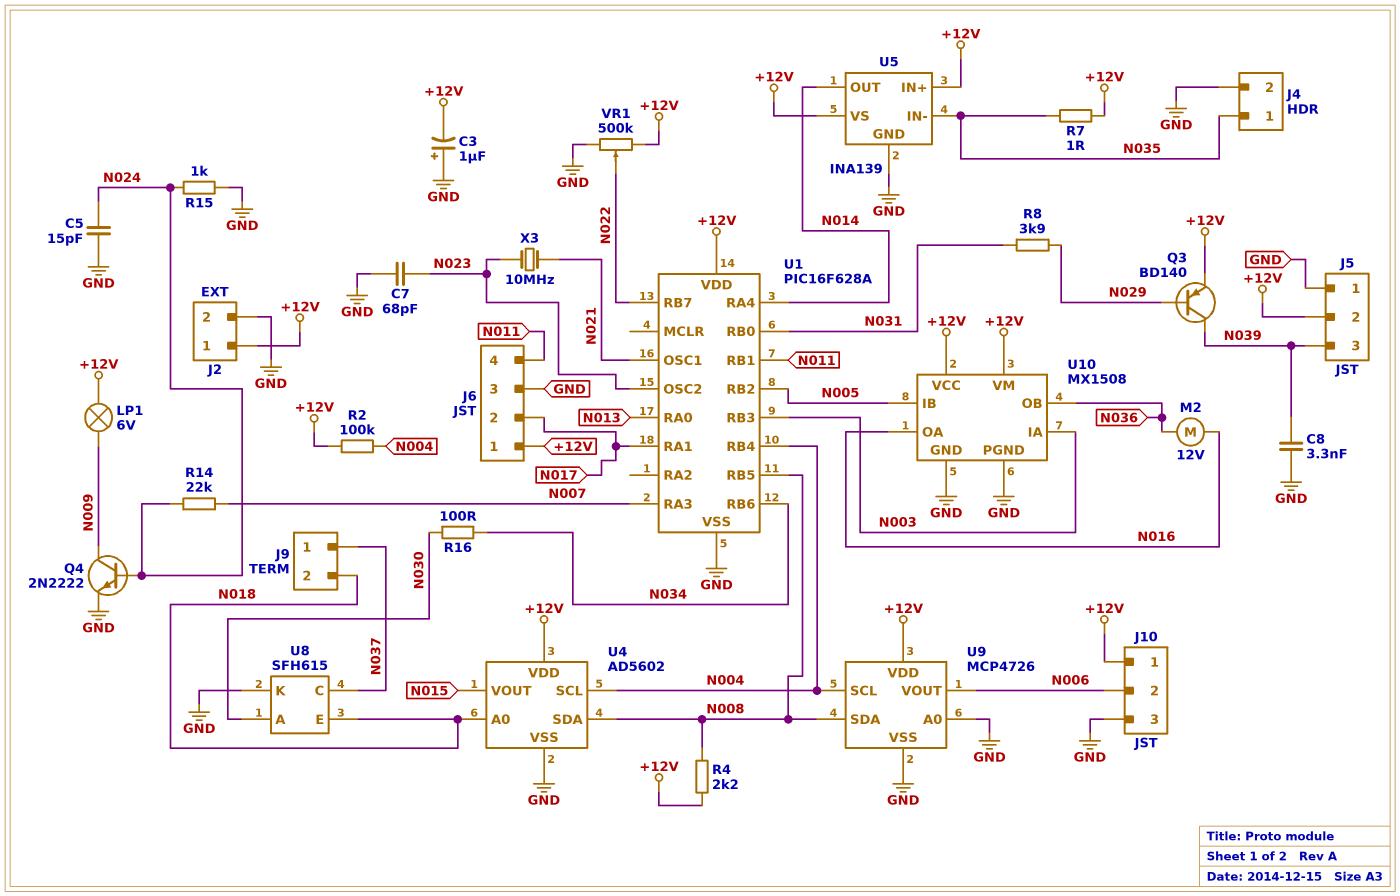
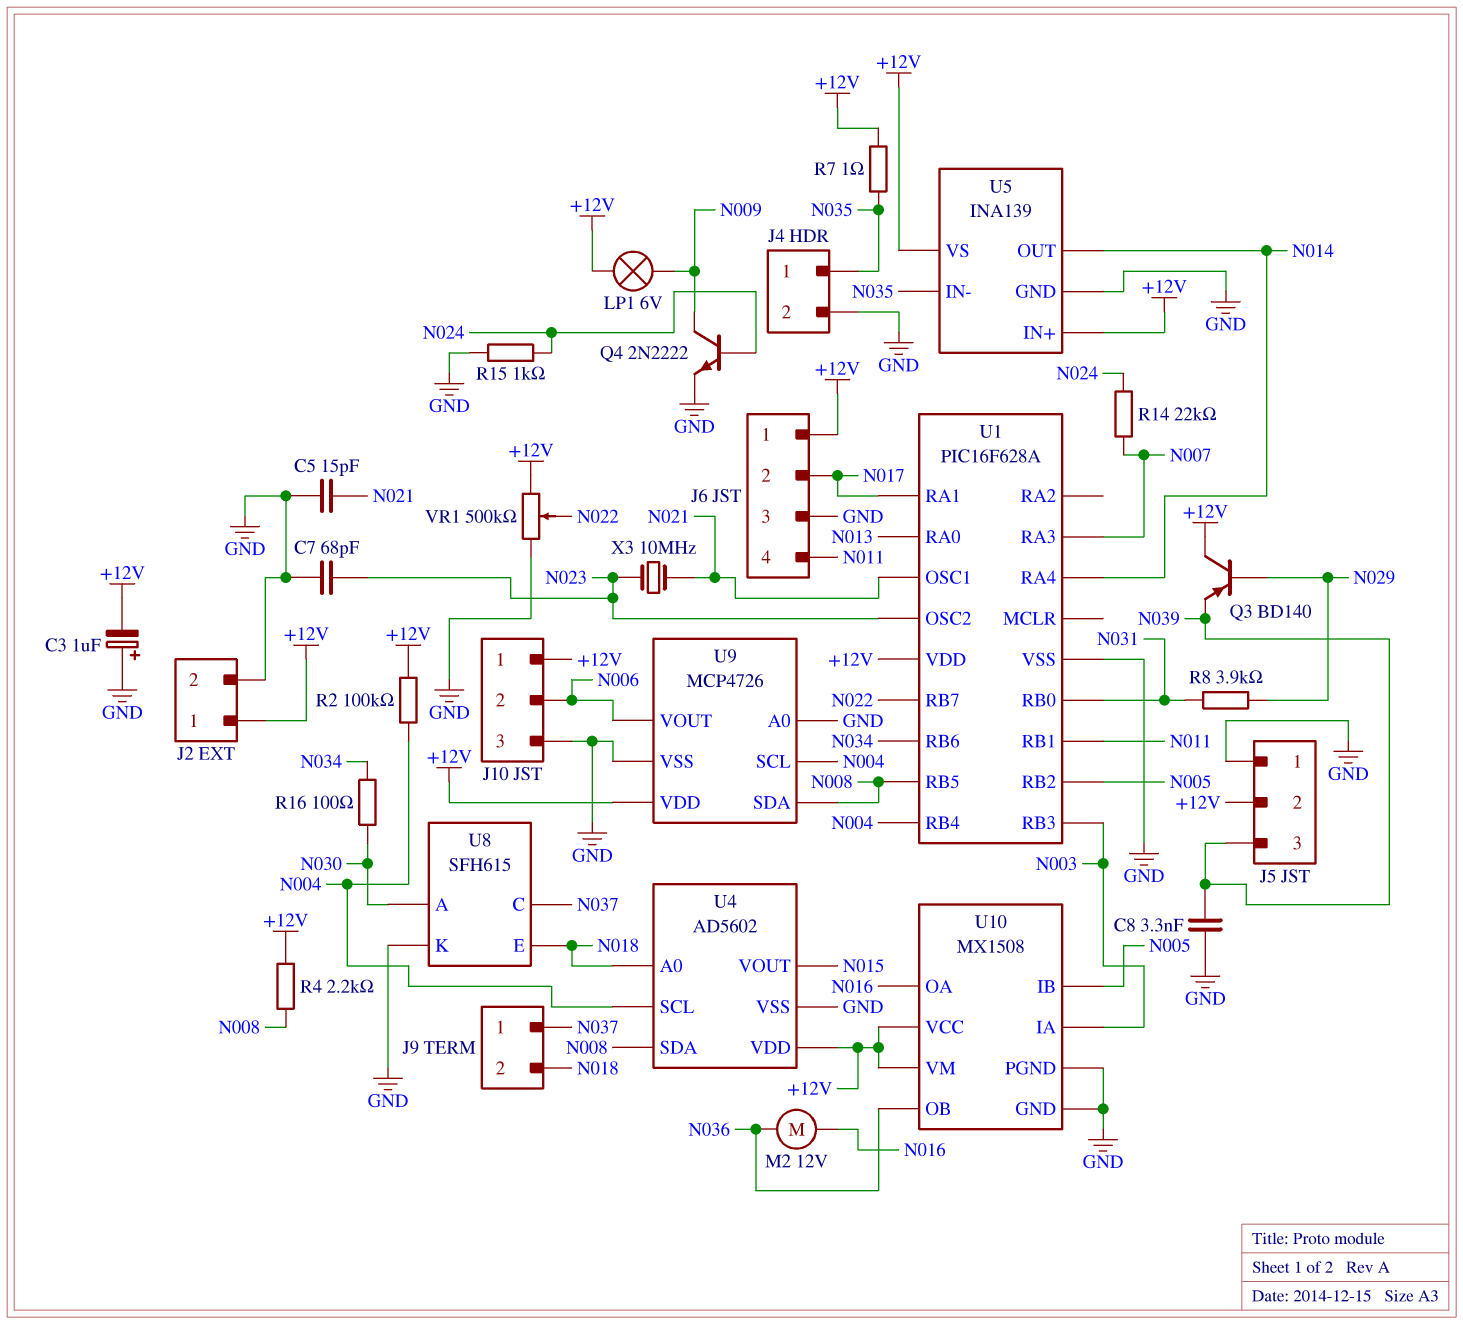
C5: 15pF (GND, N024) -> 15pF (GND, N021)
Q3: PNP BD140 (B N029, C N039, E +12V) -> PNP BD140 (B N029, C +12V, E N039)

